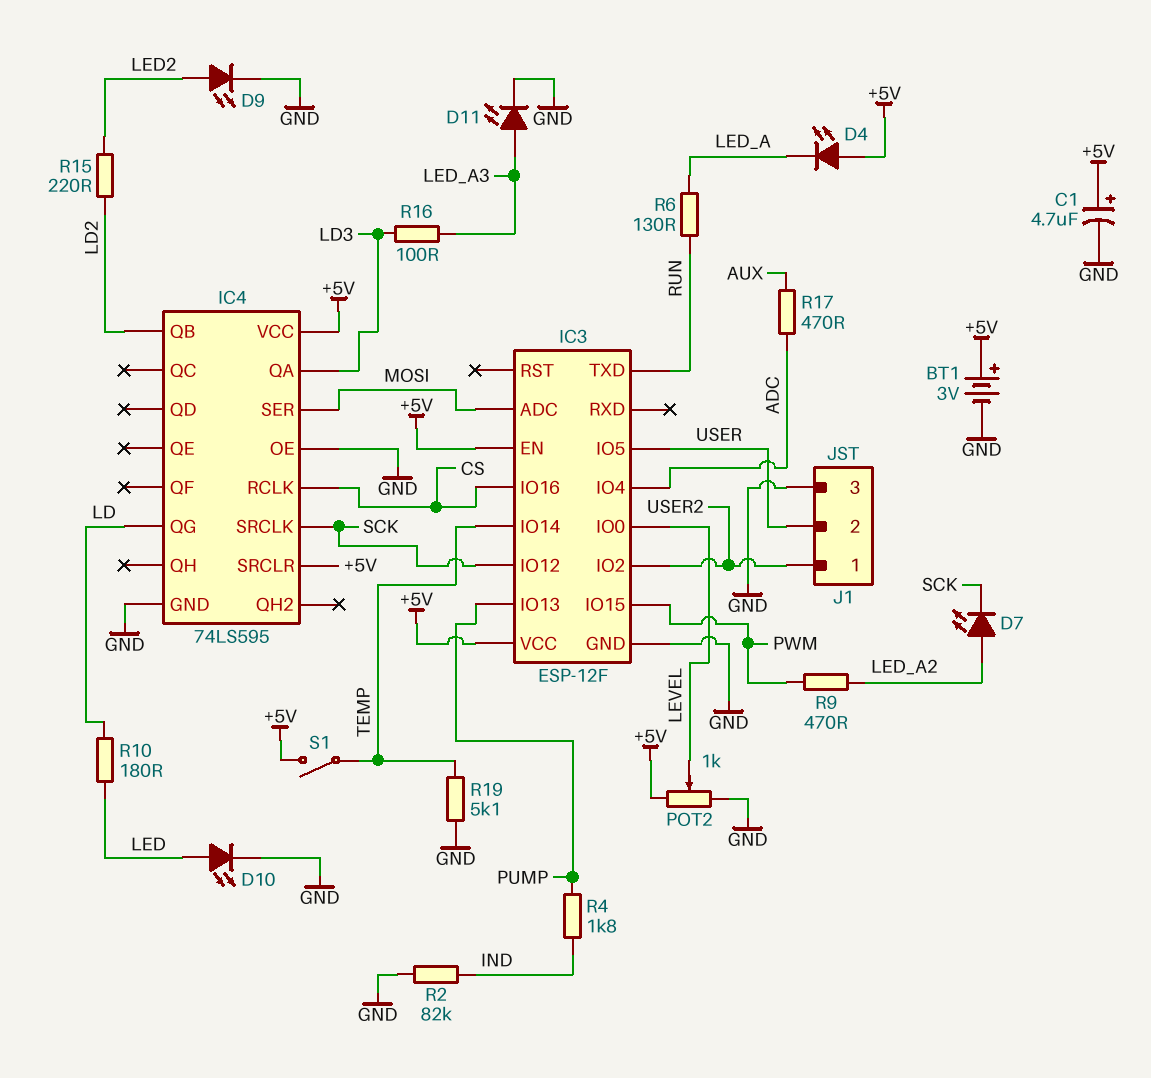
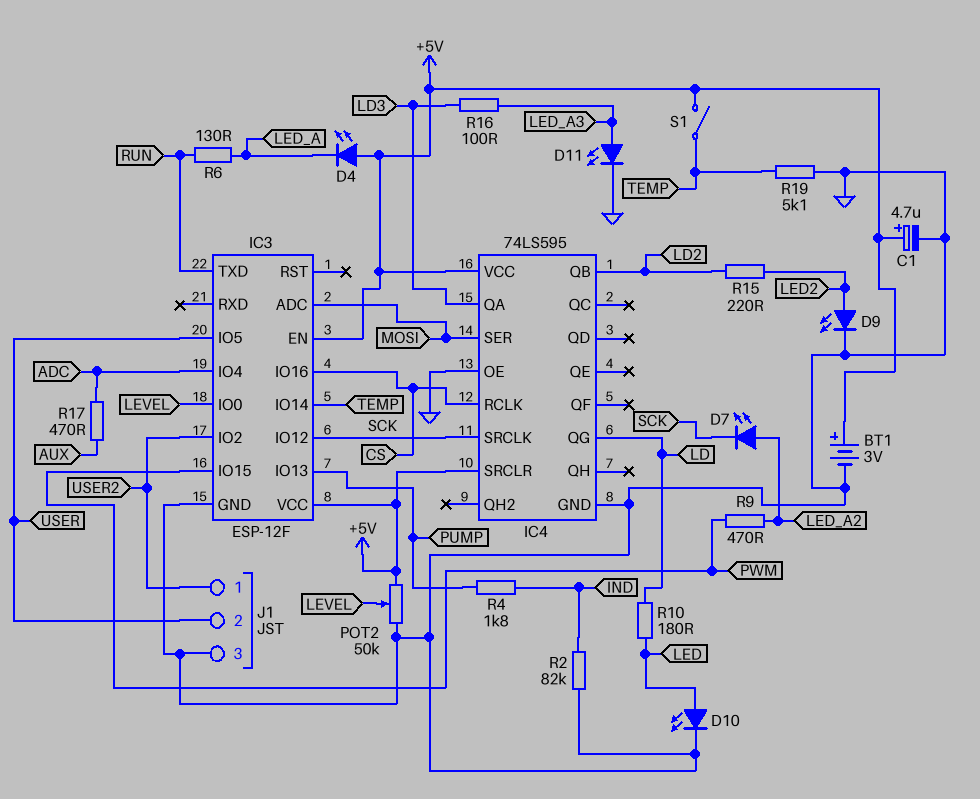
POT2: 1k (+5V, GND, wiper LEVEL) -> 50k (+5V, GND, wiper LEVEL)

